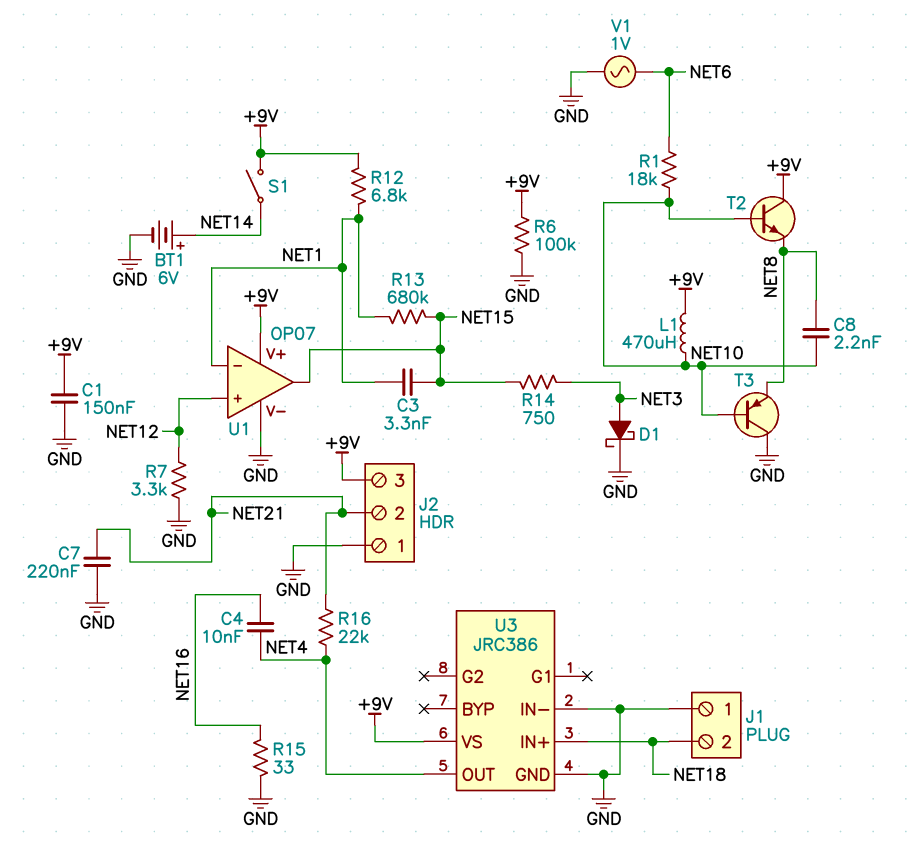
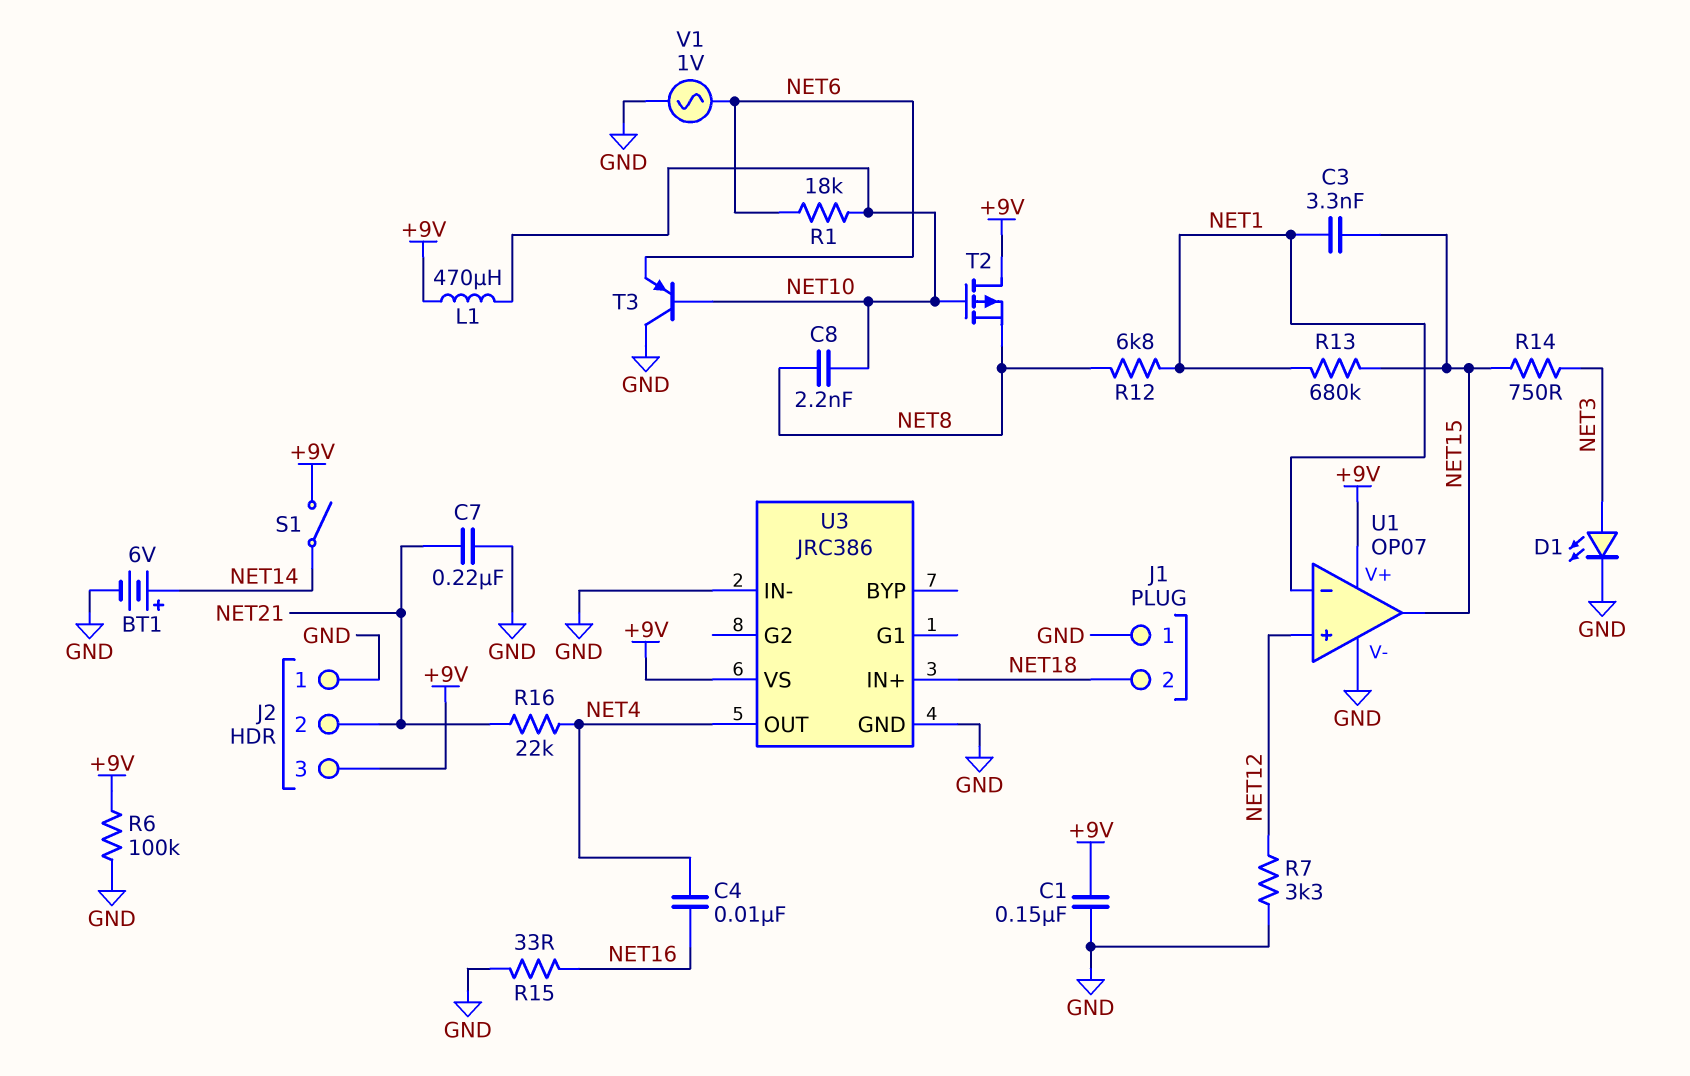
D1: schottky (A NET3, K GND) -> LED (A NET3, K GND)
R12: 6.8k (+9V, NET1) -> 6.8k (NET1, NET8)
T2: NPN (B NET10, C +9V, E NET8) -> PMOS (G NET10, D +9V, S NET8)
T3: PNP (B NET10, C GND, E NET8) -> PNP (B NET10, C GND, E NET6)

